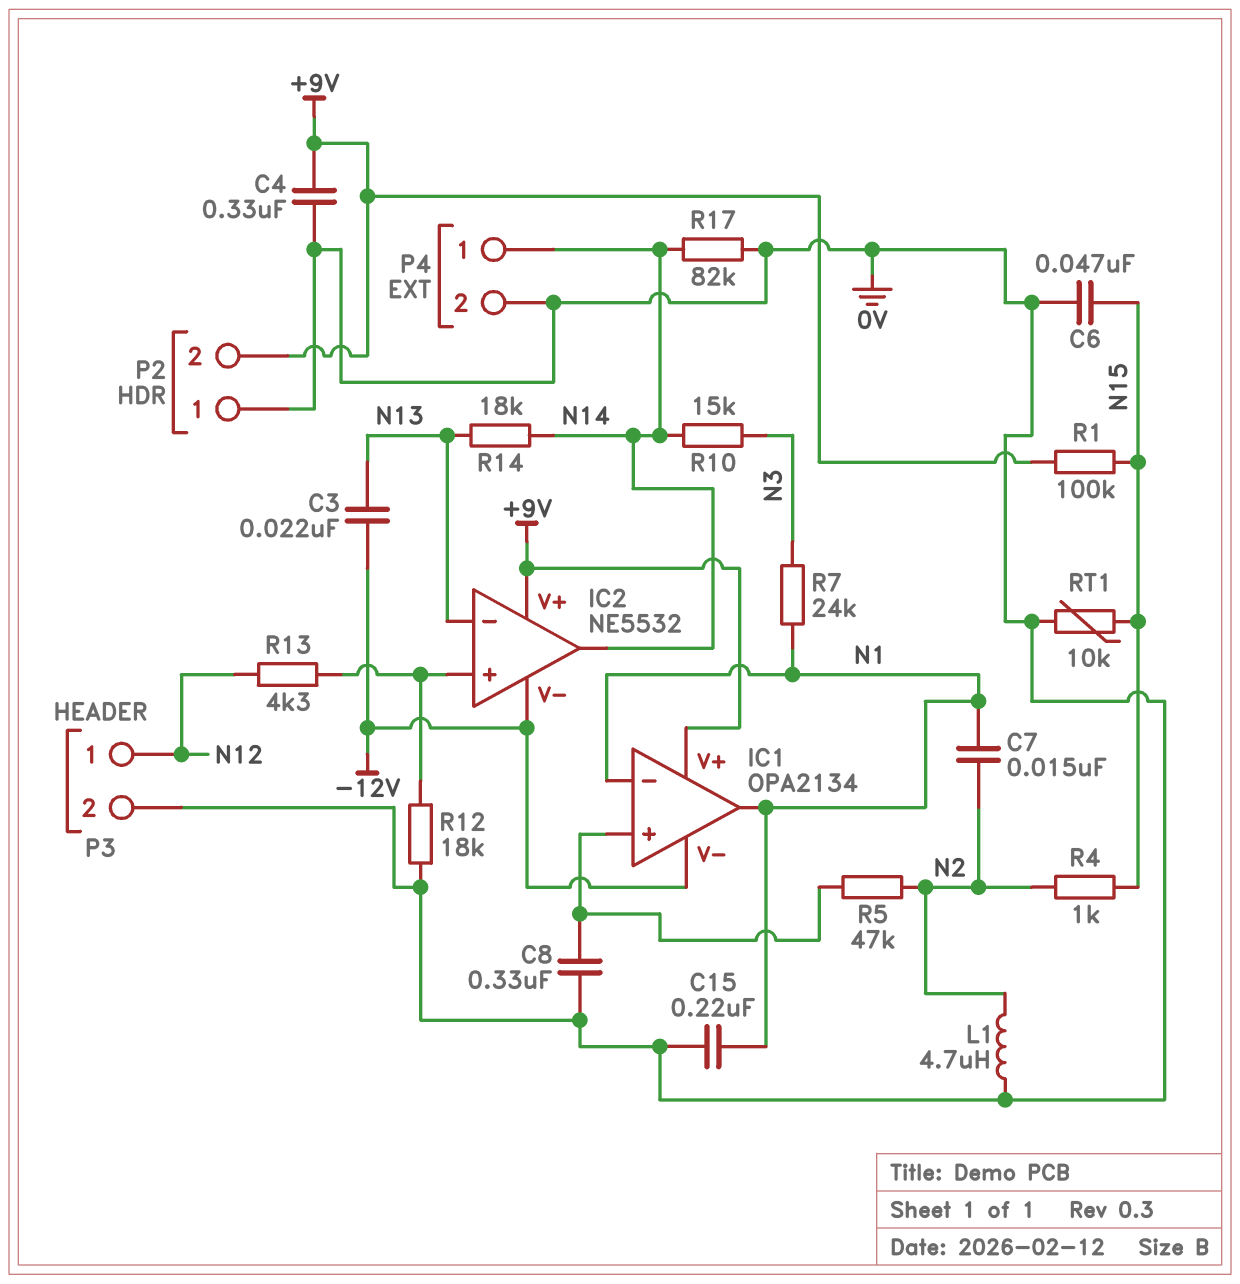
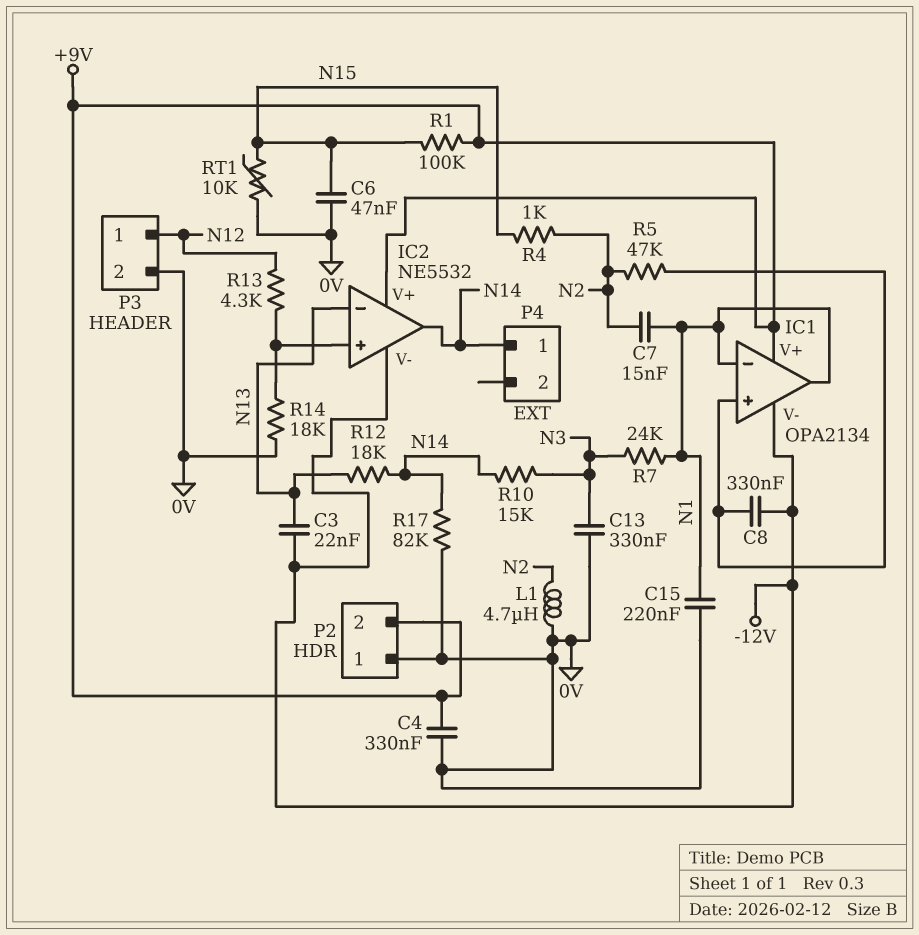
C8: 330nF (0V, IC1/in+) -> 330nF (-12V, IC1/in+)
C13: none -> 330nF (0V, N3)
P4 pin 2: 0V -> none
R12: 18k (0V, IC2/in+) -> 18k (N13, N14)
R14: 18k (N13, N14) -> 18k (0V, IC2/in+)

